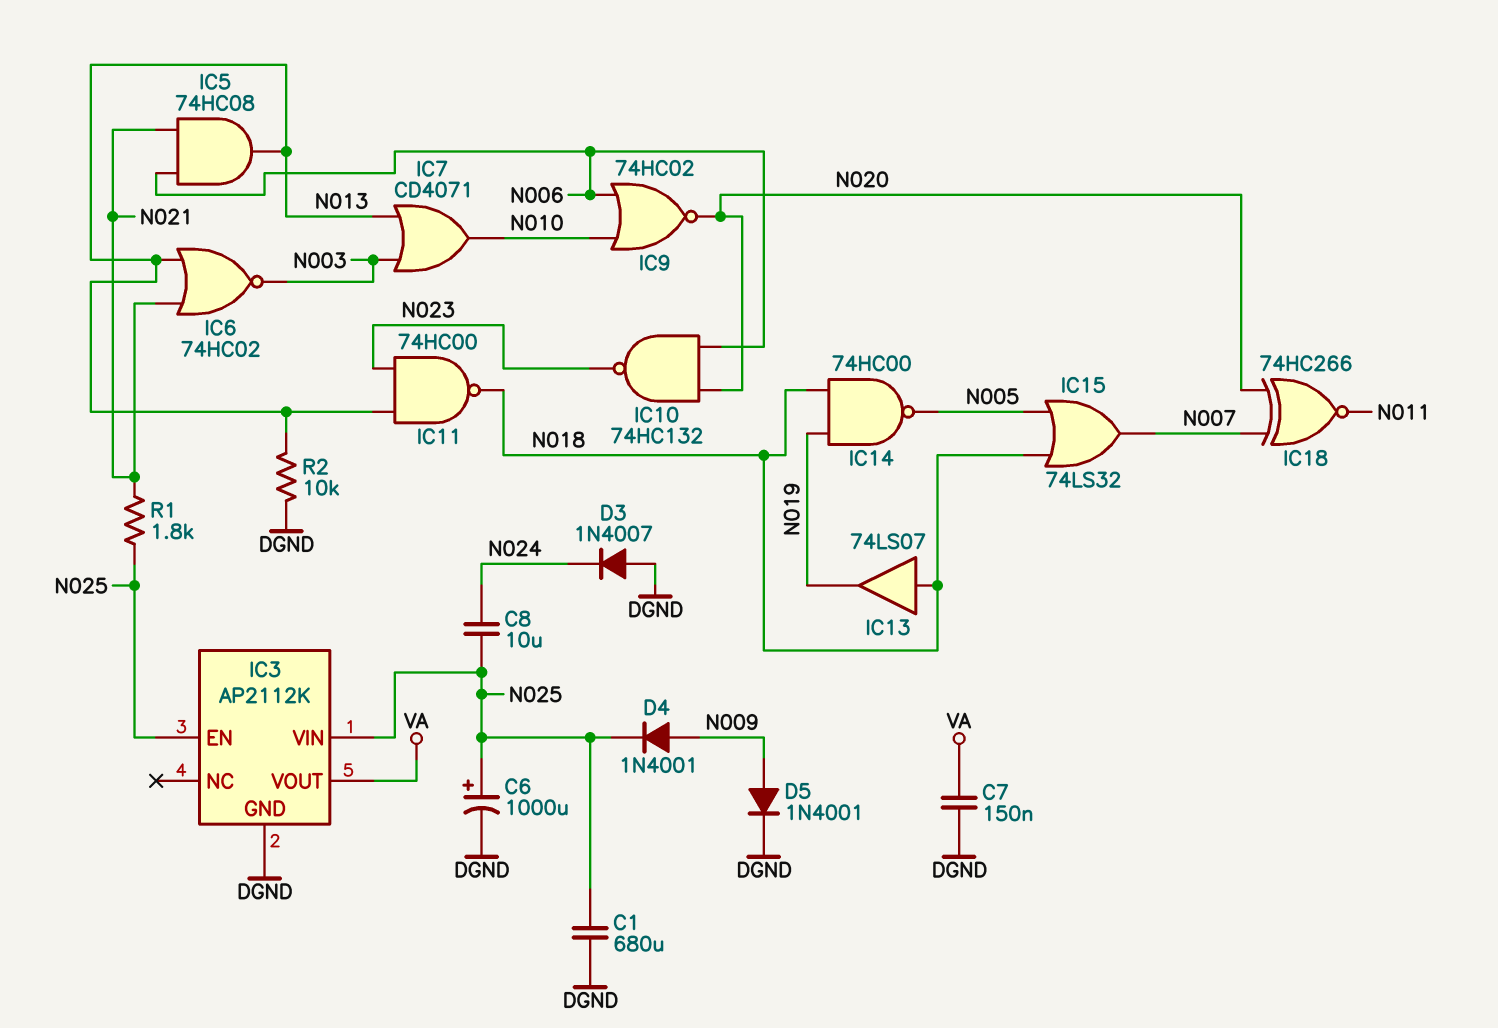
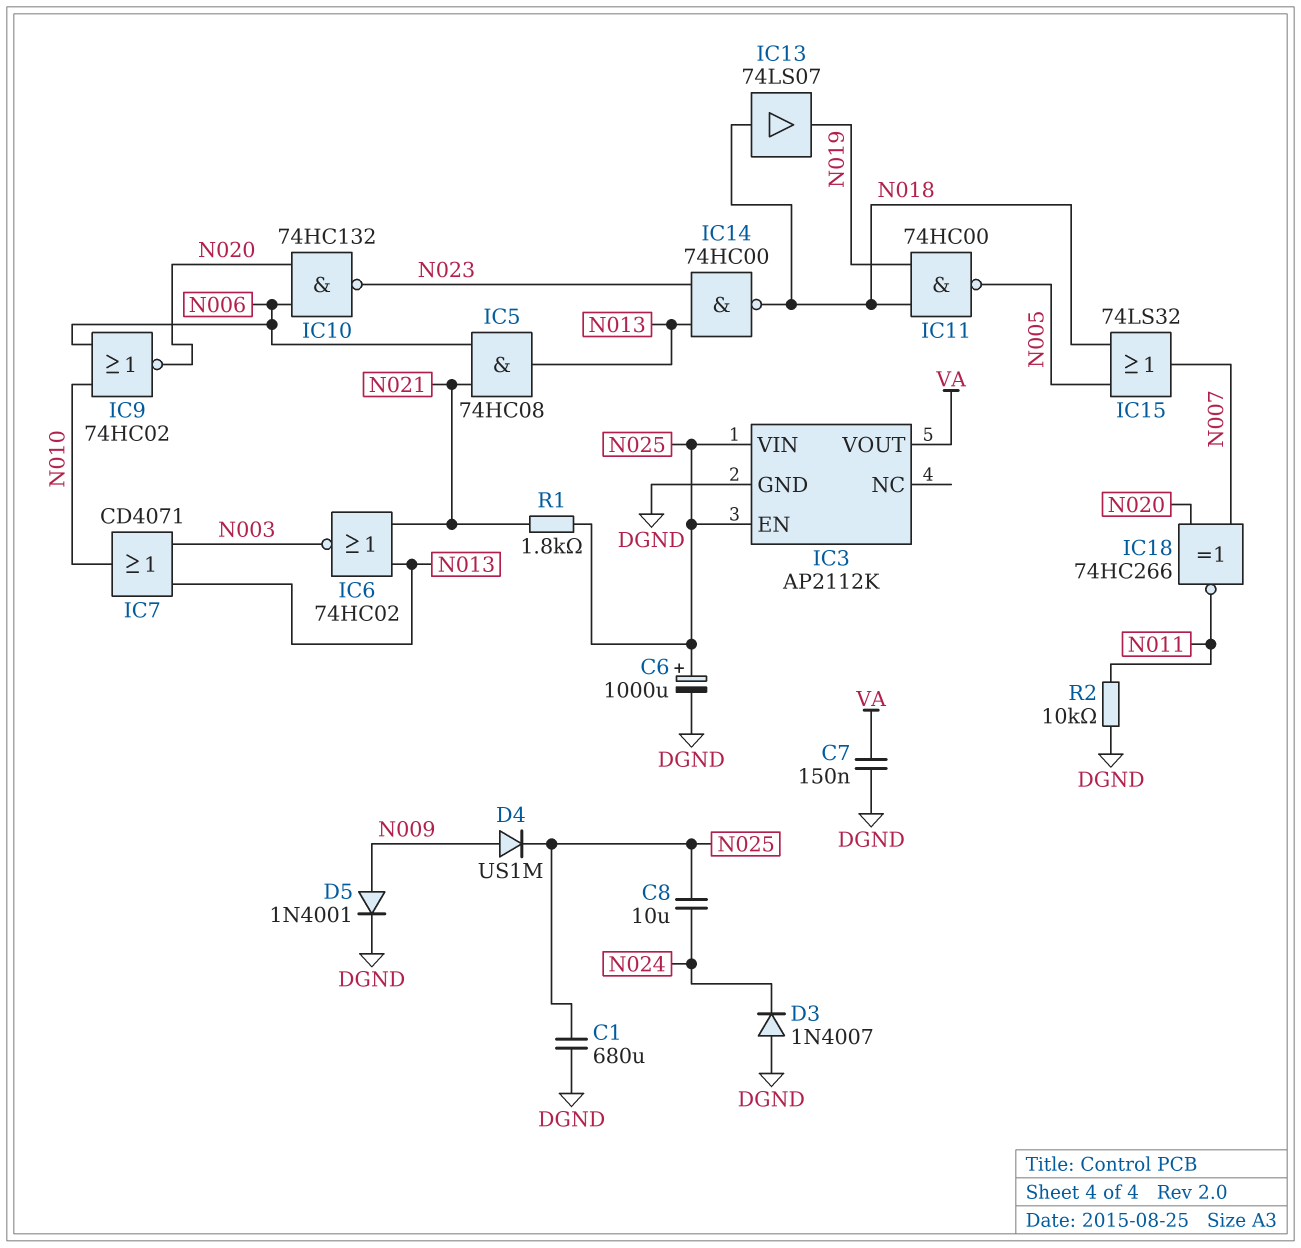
D4: diode 1N4001 (A N009, K N025) -> diode US1M (A N009, K N025)
IC11: NAND 74HC00 (in N013, in N023, out N018) -> NAND 74HC00 (in N018, in N019, out N005)
IC14: NAND 74HC00 (in N018, in N019, out N005) -> NAND 74HC00 (in N013, in N023, out N018)
R2: 10k (DGND, N013) -> 10k (DGND, N011)

